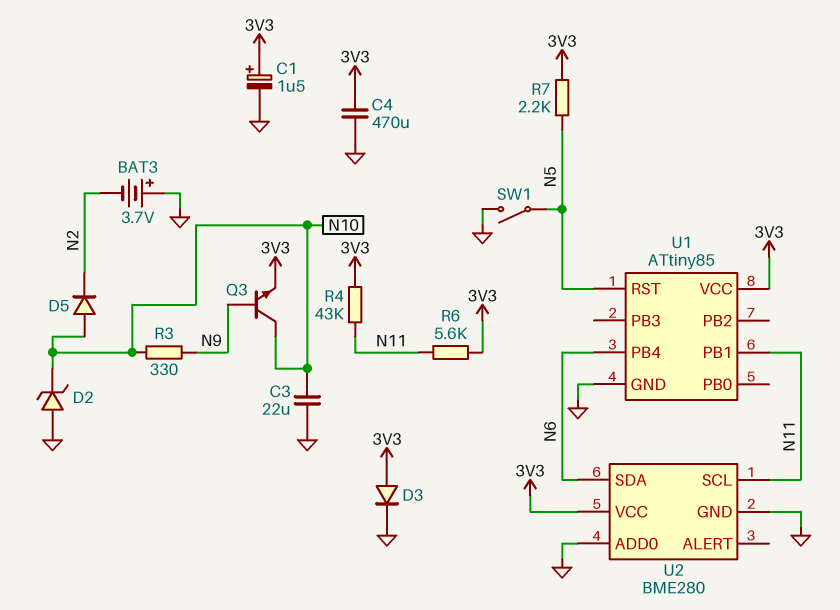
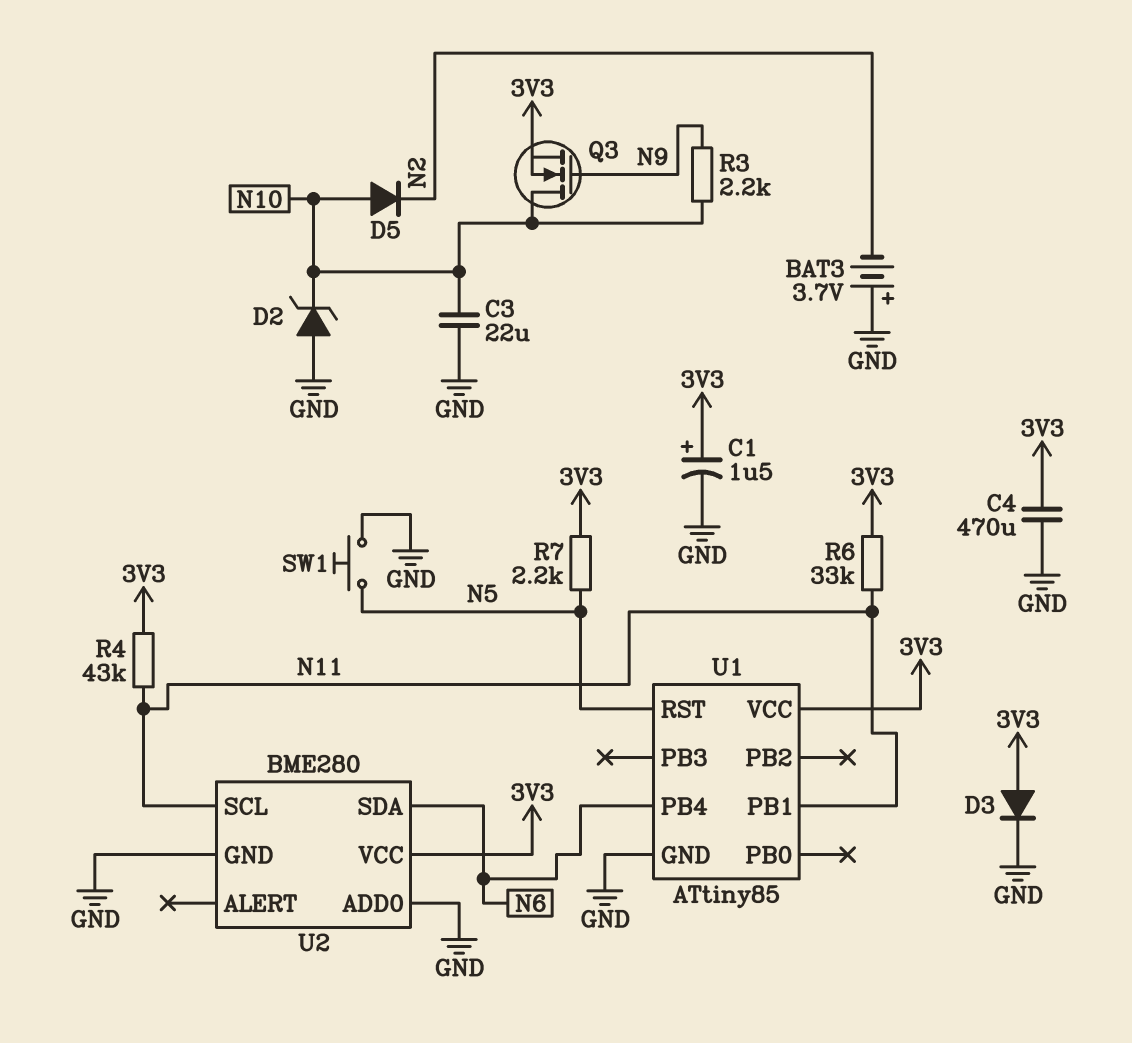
Q3: NPN (B N9, C N10, E 3V3) -> NMOS (G N9, D N10, S 3V3)
R3: 330 (N9, N10) -> 2.2k (N9, N10)
R6: 5.6k (3V3, N11) -> 33k (3V3, N11)
SW1: switch (GND, N5) -> button (GND, N5)

